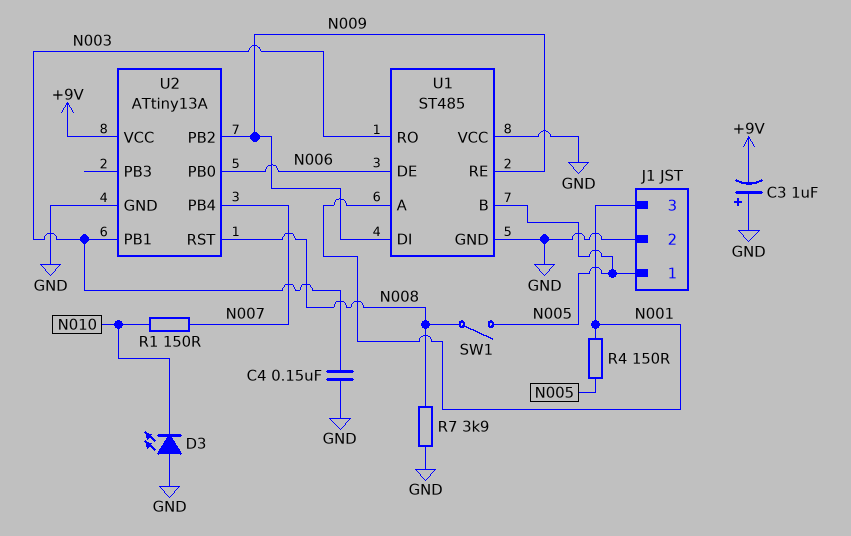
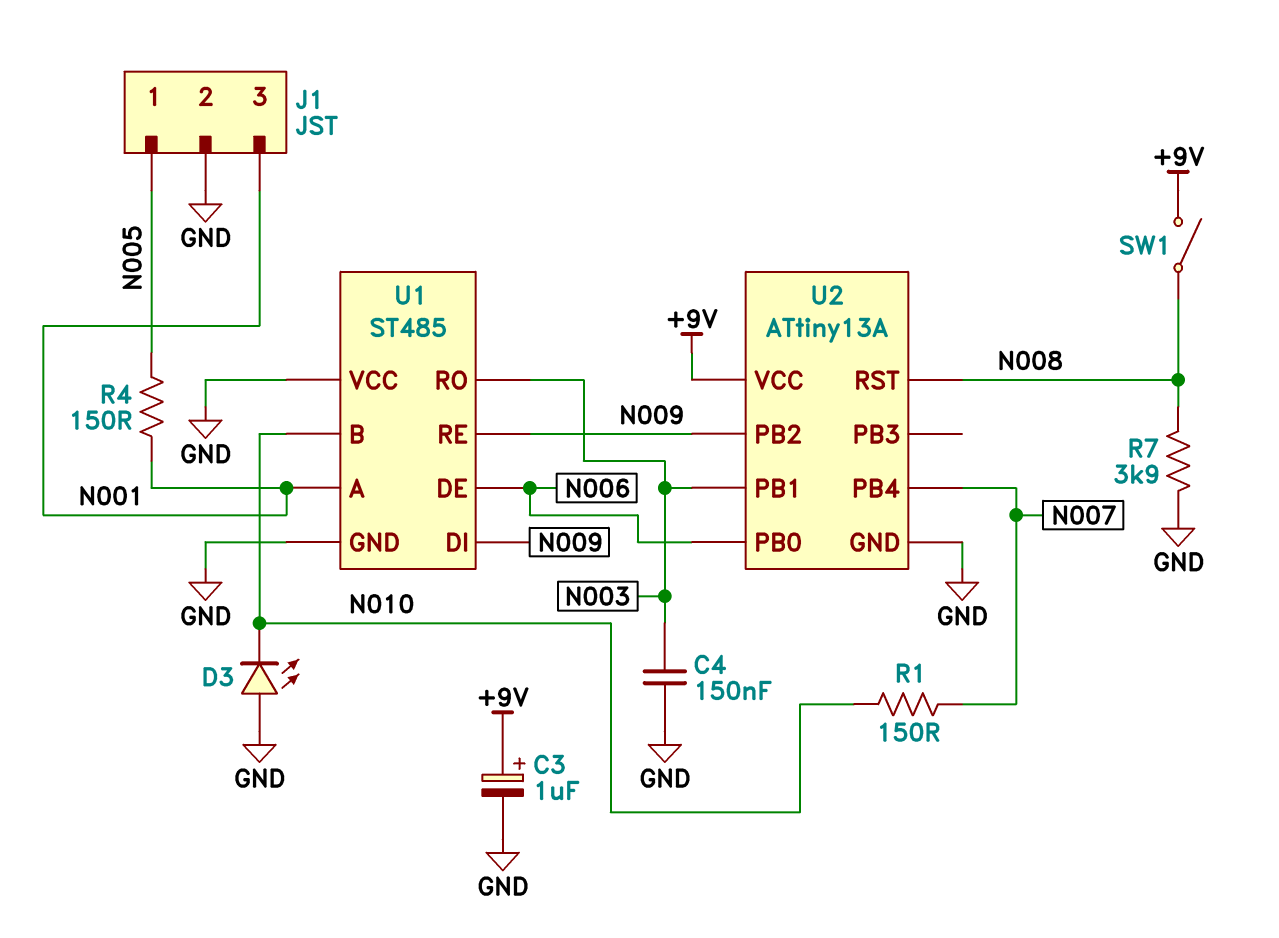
C3: 1uF (plus GND, minus +9V) -> 1uF (plus +9V, minus GND)
SW1: switch (N005, N008) -> switch (+9V, N008)
U1 pin B: N005 -> N010

